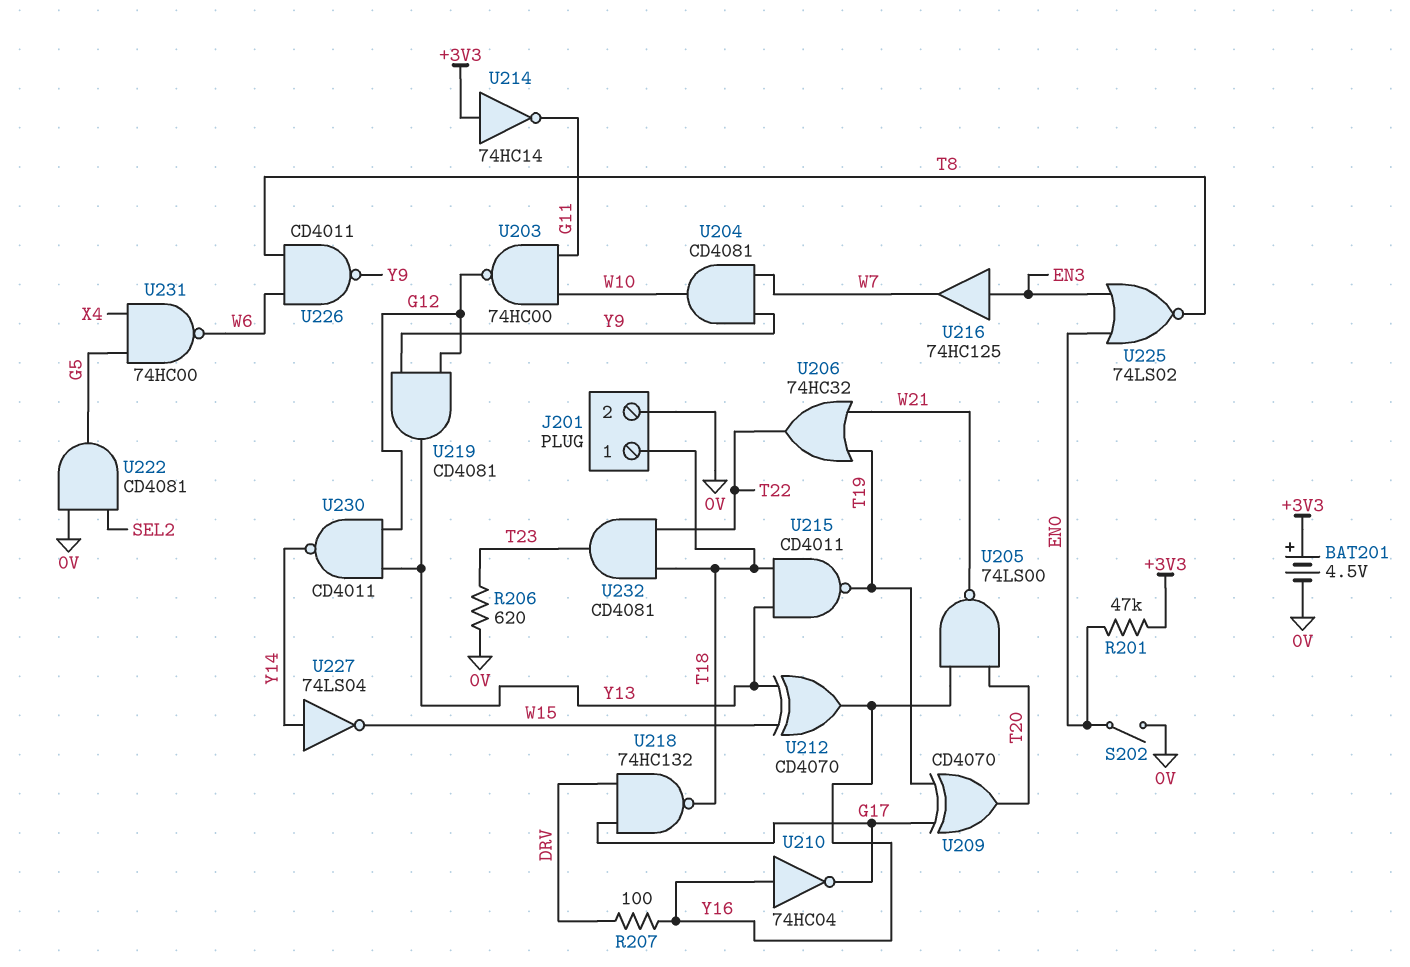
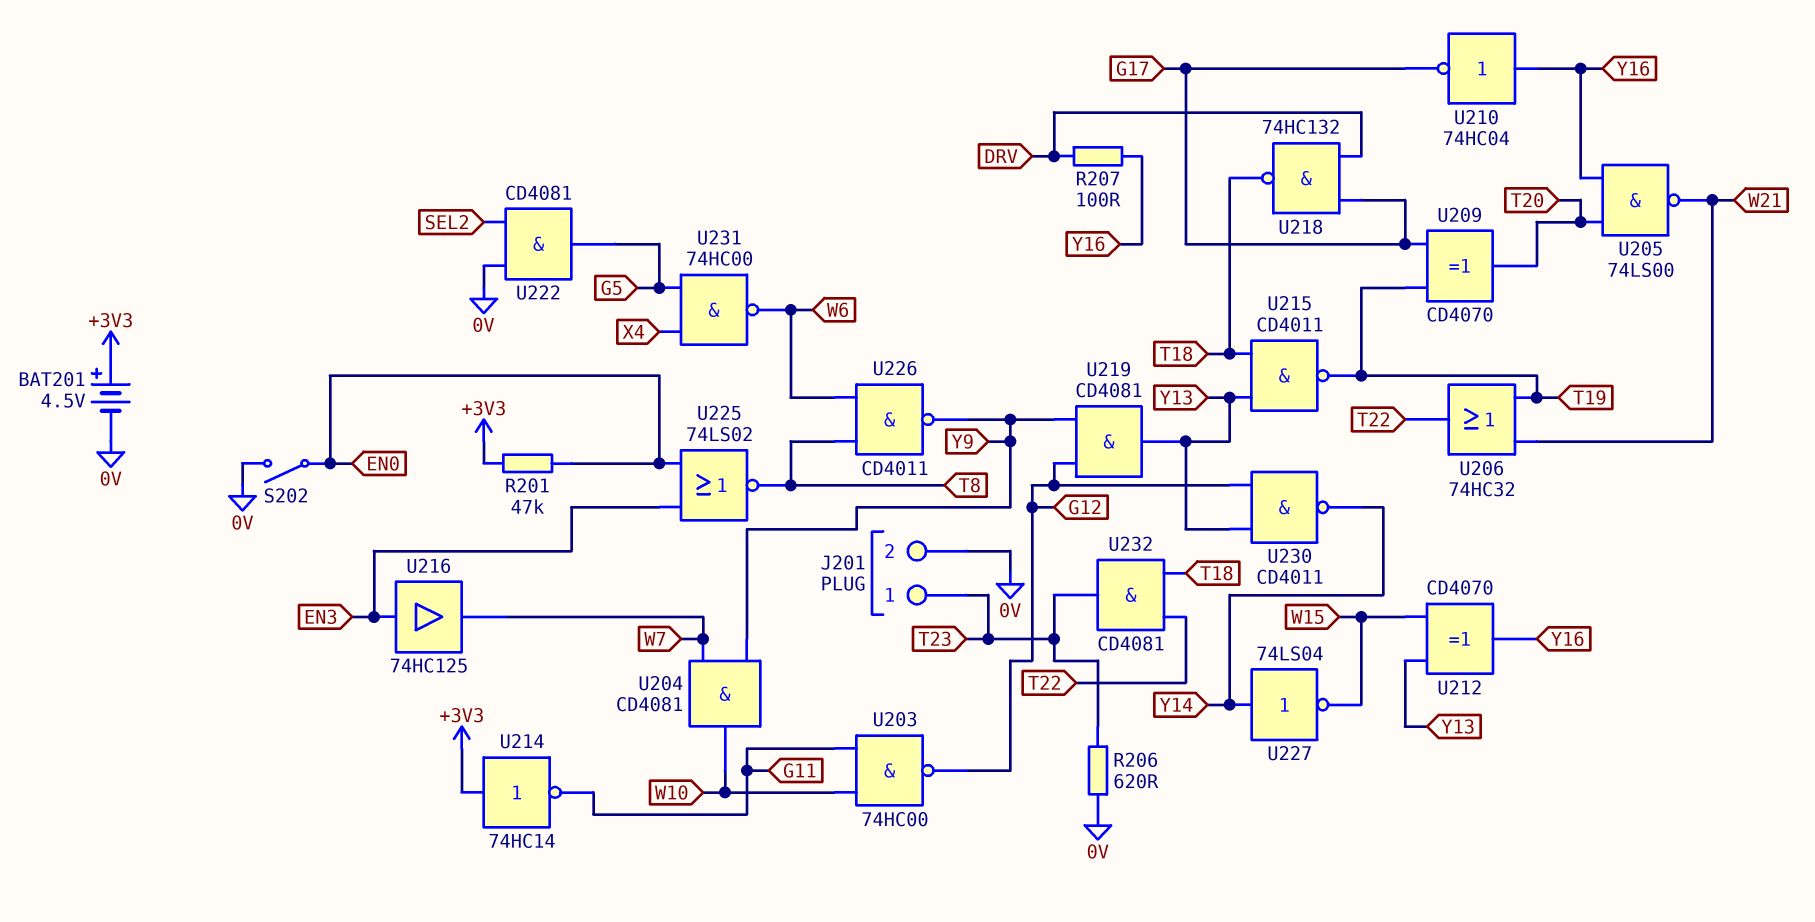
J201 pin 1: T18 -> T23

